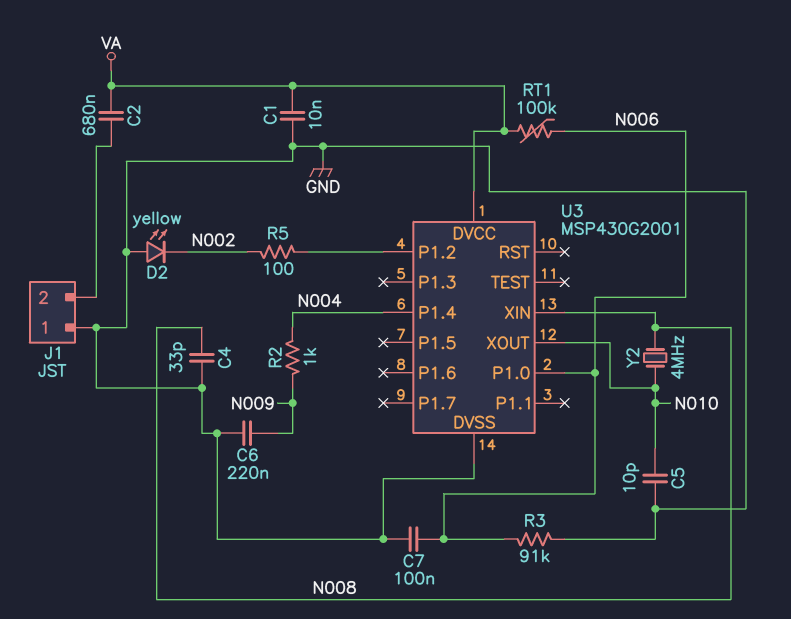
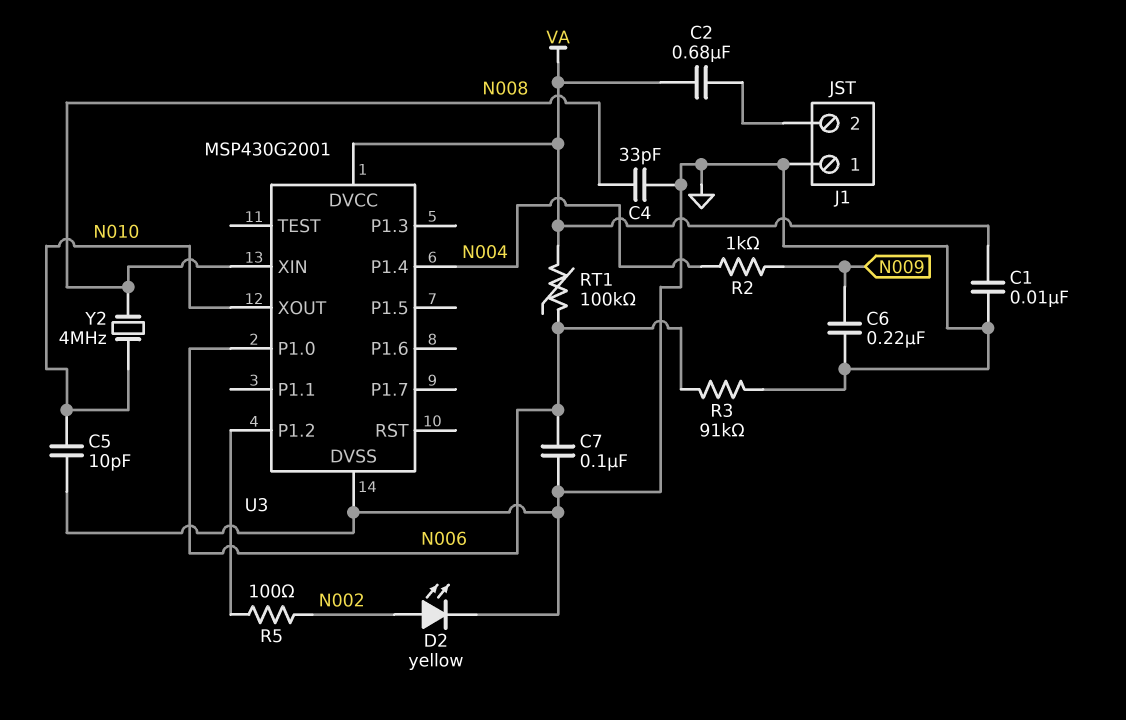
D2: LED yellow (A GND, K N002) -> LED yellow (A N002, K GND)

